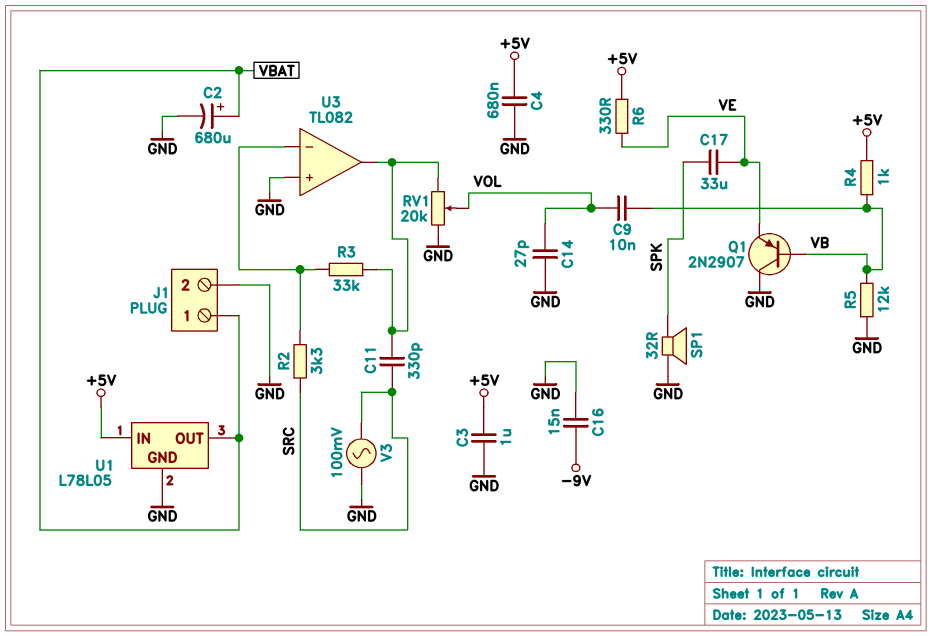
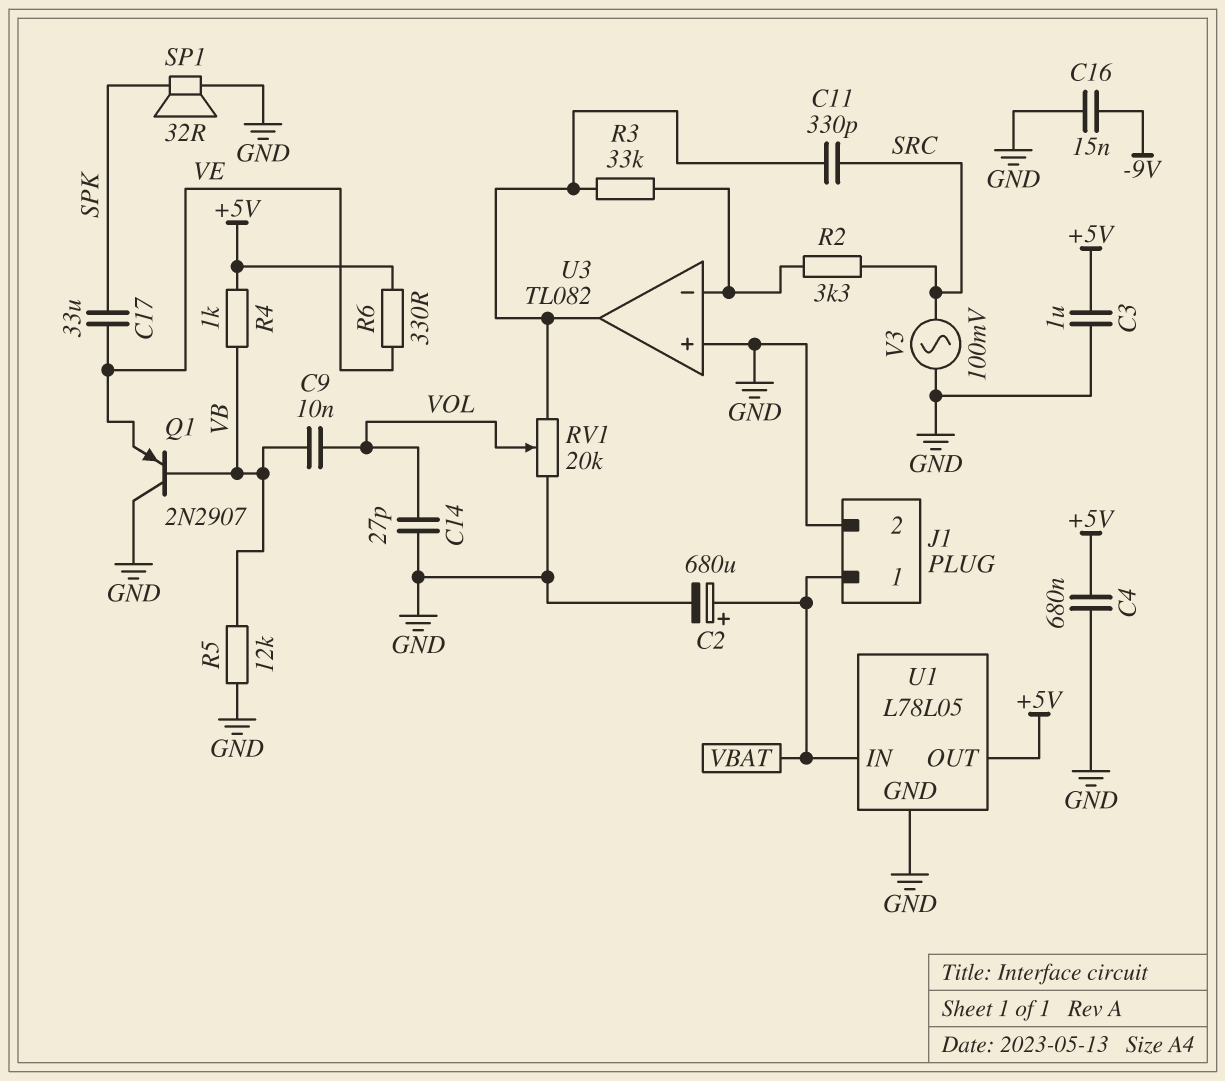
U1 pin IN: +5V -> VBAT
U1 pin OUT: VBAT -> +5V

